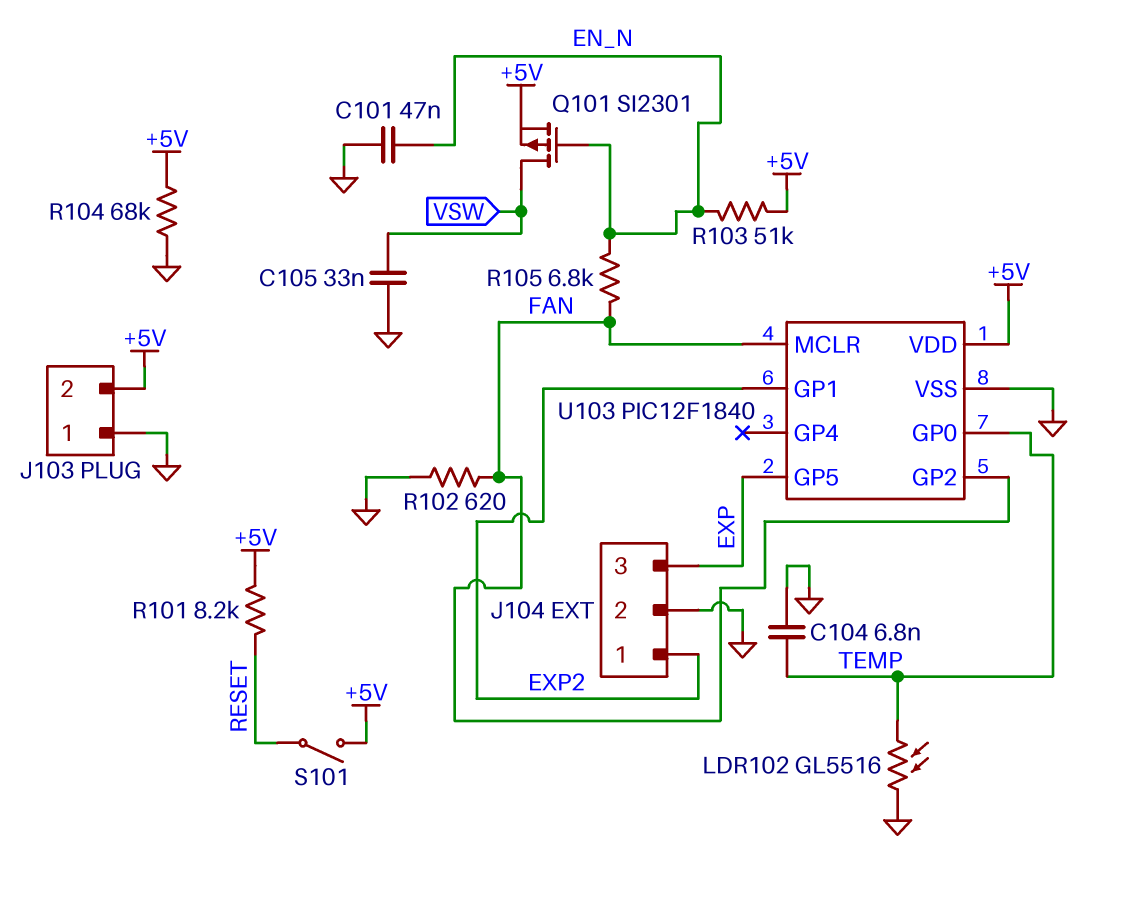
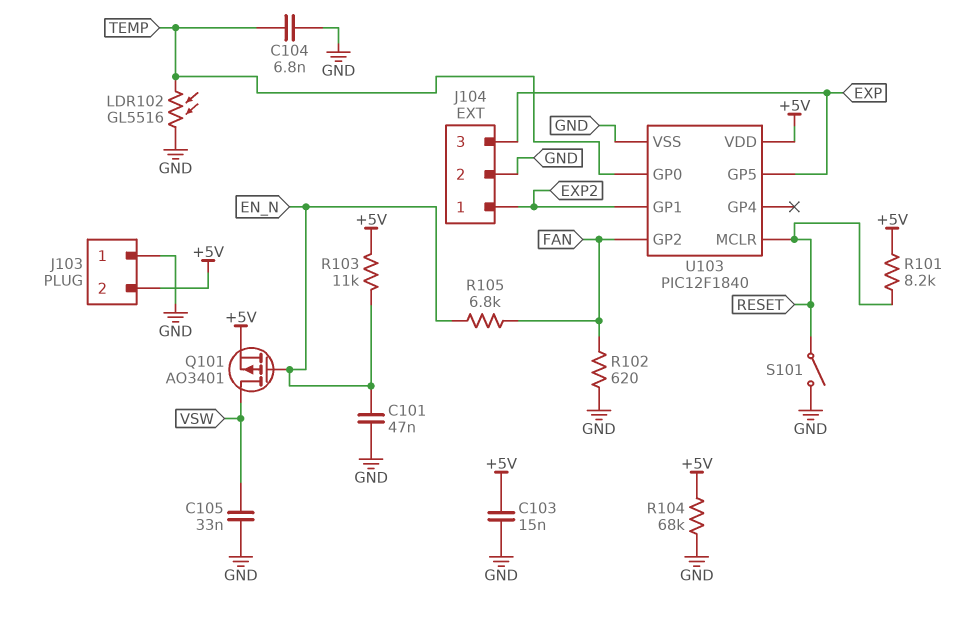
C103: none -> 15nF (+5V, GND)
Q101: PMOS SI2301 (G EN_N, D VSW, S +5V) -> PMOS AO3401 (G EN_N, D VSW, S +5V)
R103: 51k (+5V, EN_N) -> 11k (+5V, EN_N)
S101: switch (+5V, RESET) -> switch (GND, RESET)
U103 pin MCLR: FAN -> RESET

